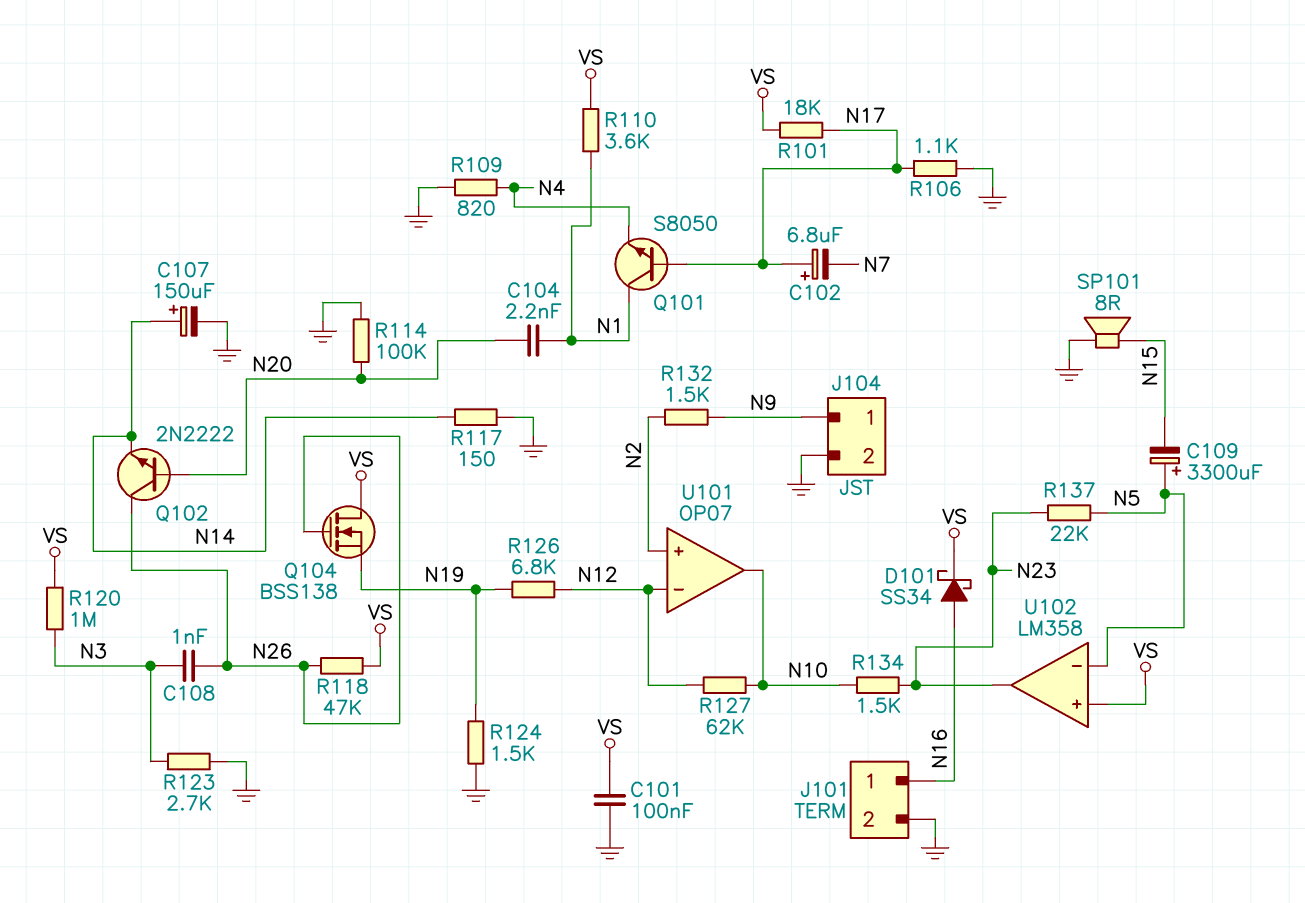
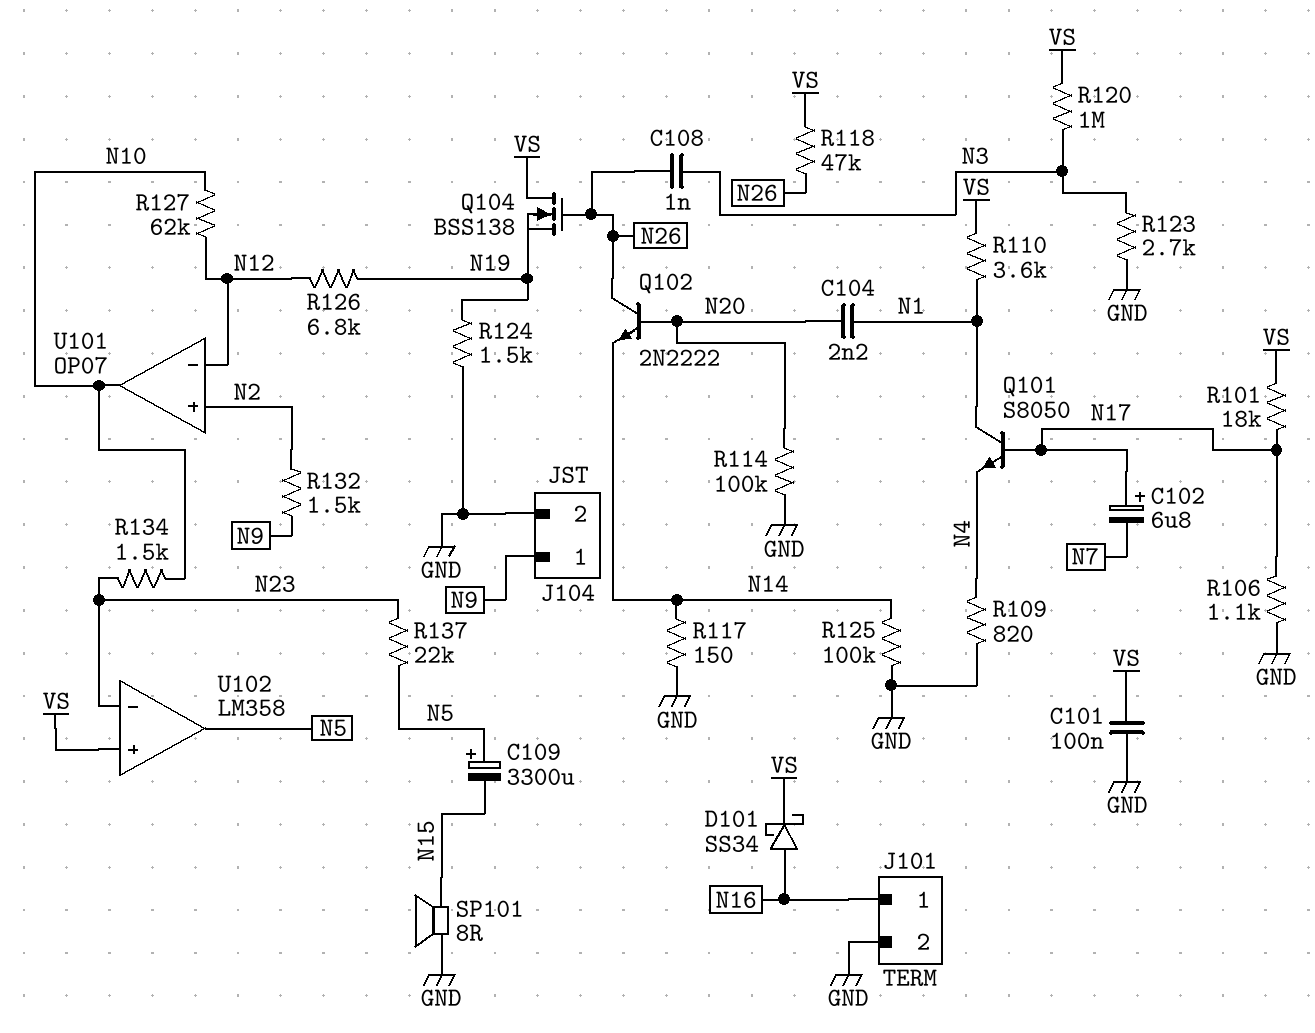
C107: 150uF (plus N14, minus GND) -> none
R125: none -> 100k (GND, N14)
U102 pin in-: N5 -> N23
U102 pin out: N23 -> N5

